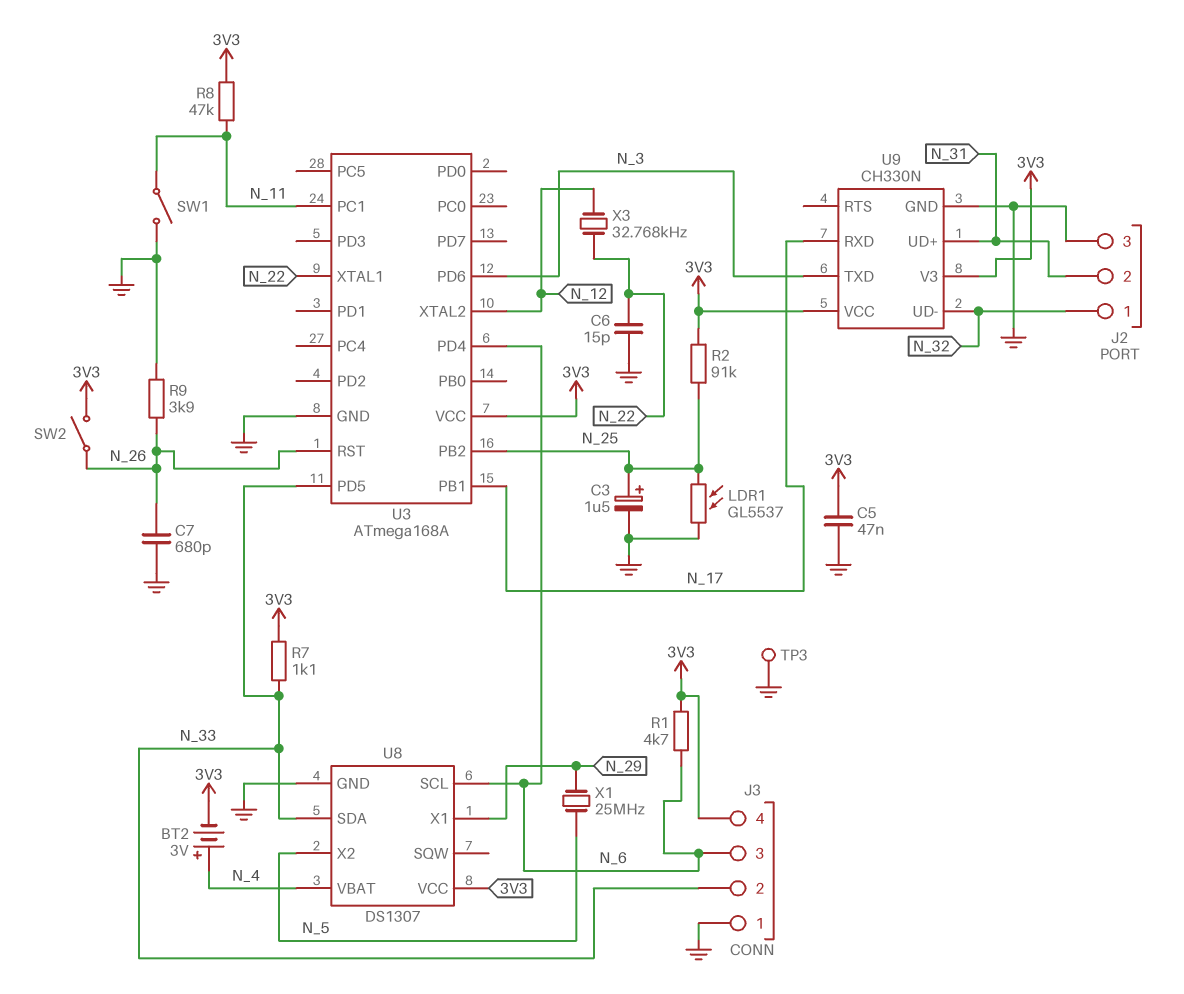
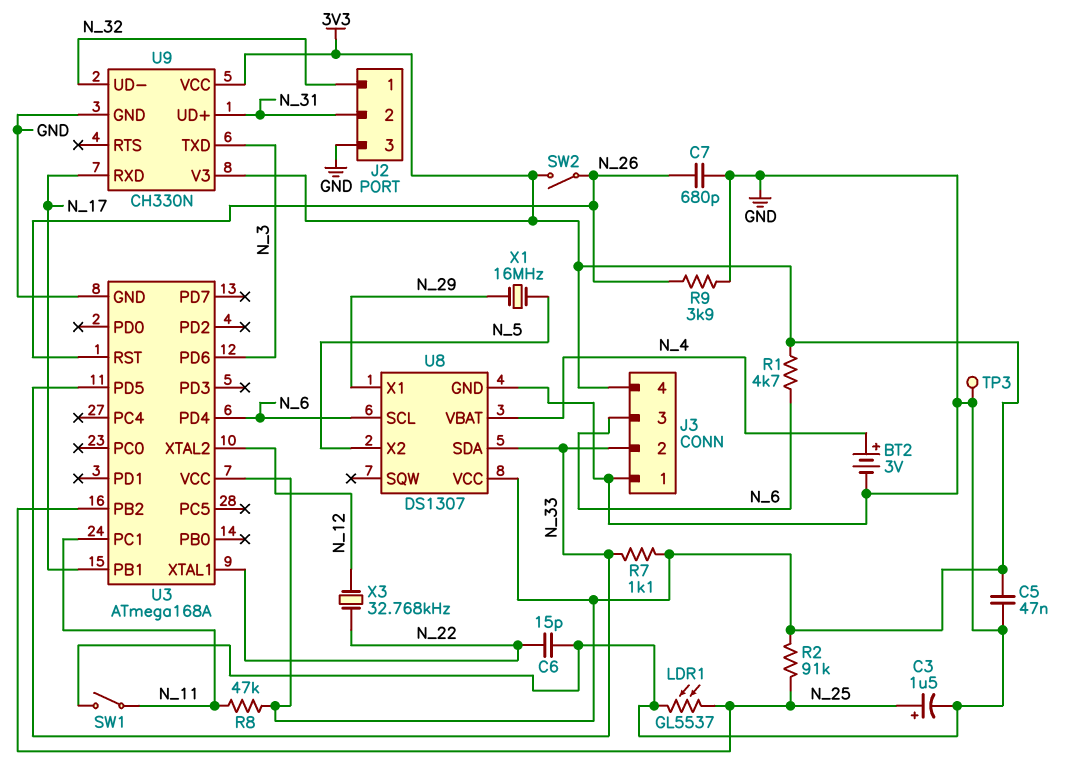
BT2: 3V (plus N_4, minus 3V3) -> 3V (plus N_4, minus GND)
X1: 25MHz (N_5, N_29) -> 16MHz (N_5, N_29)

